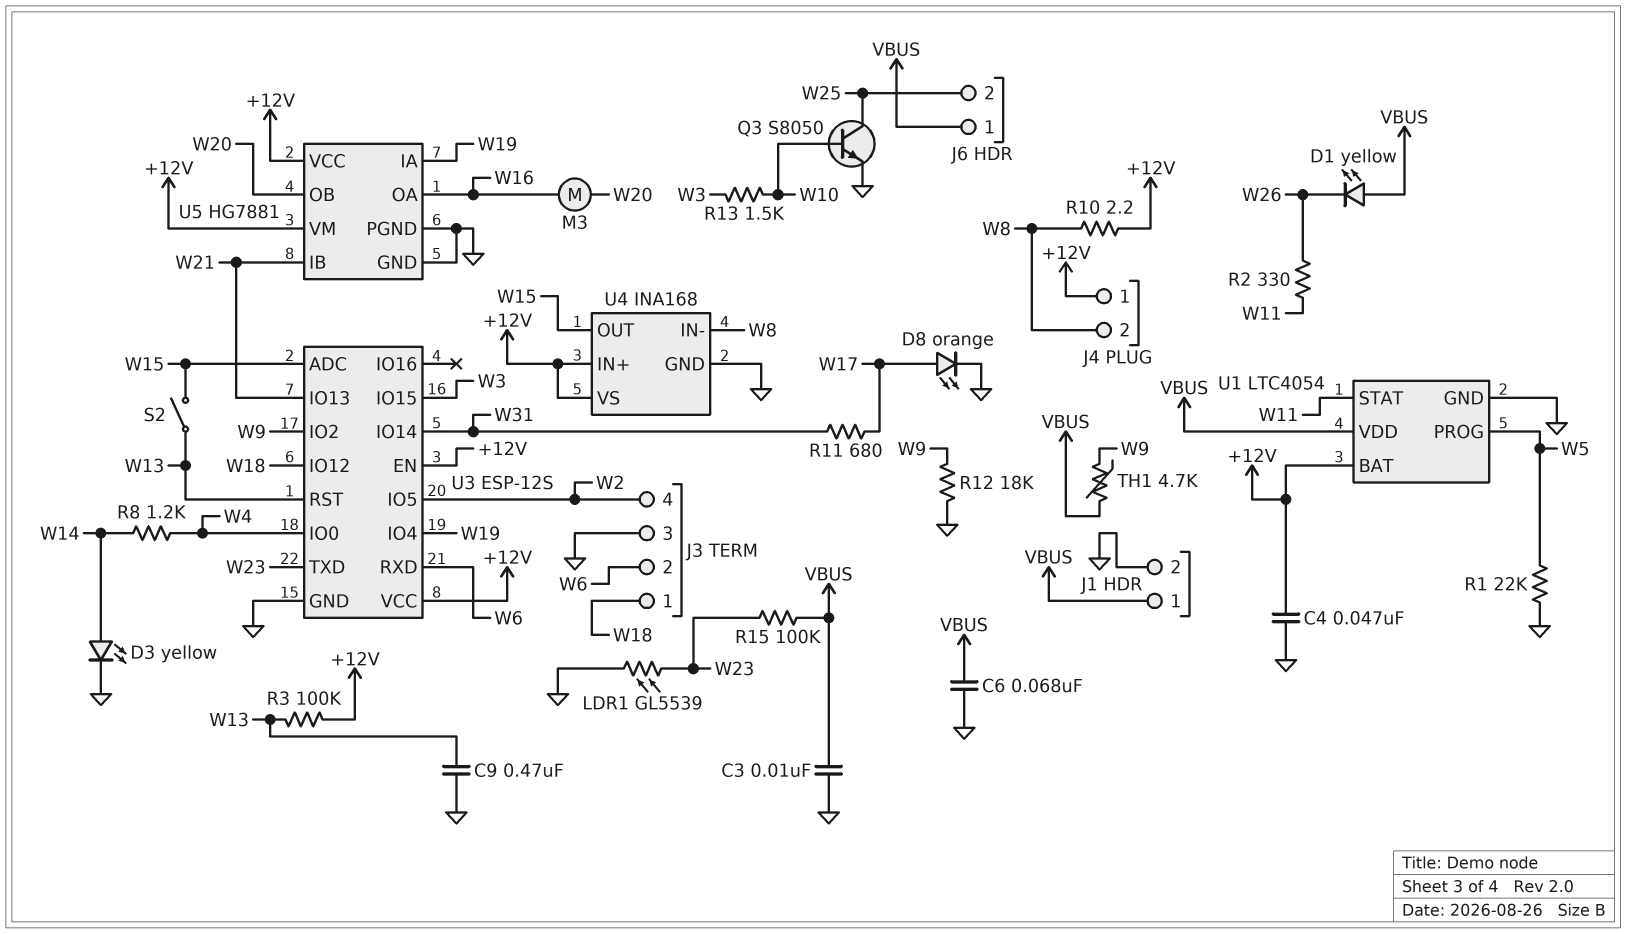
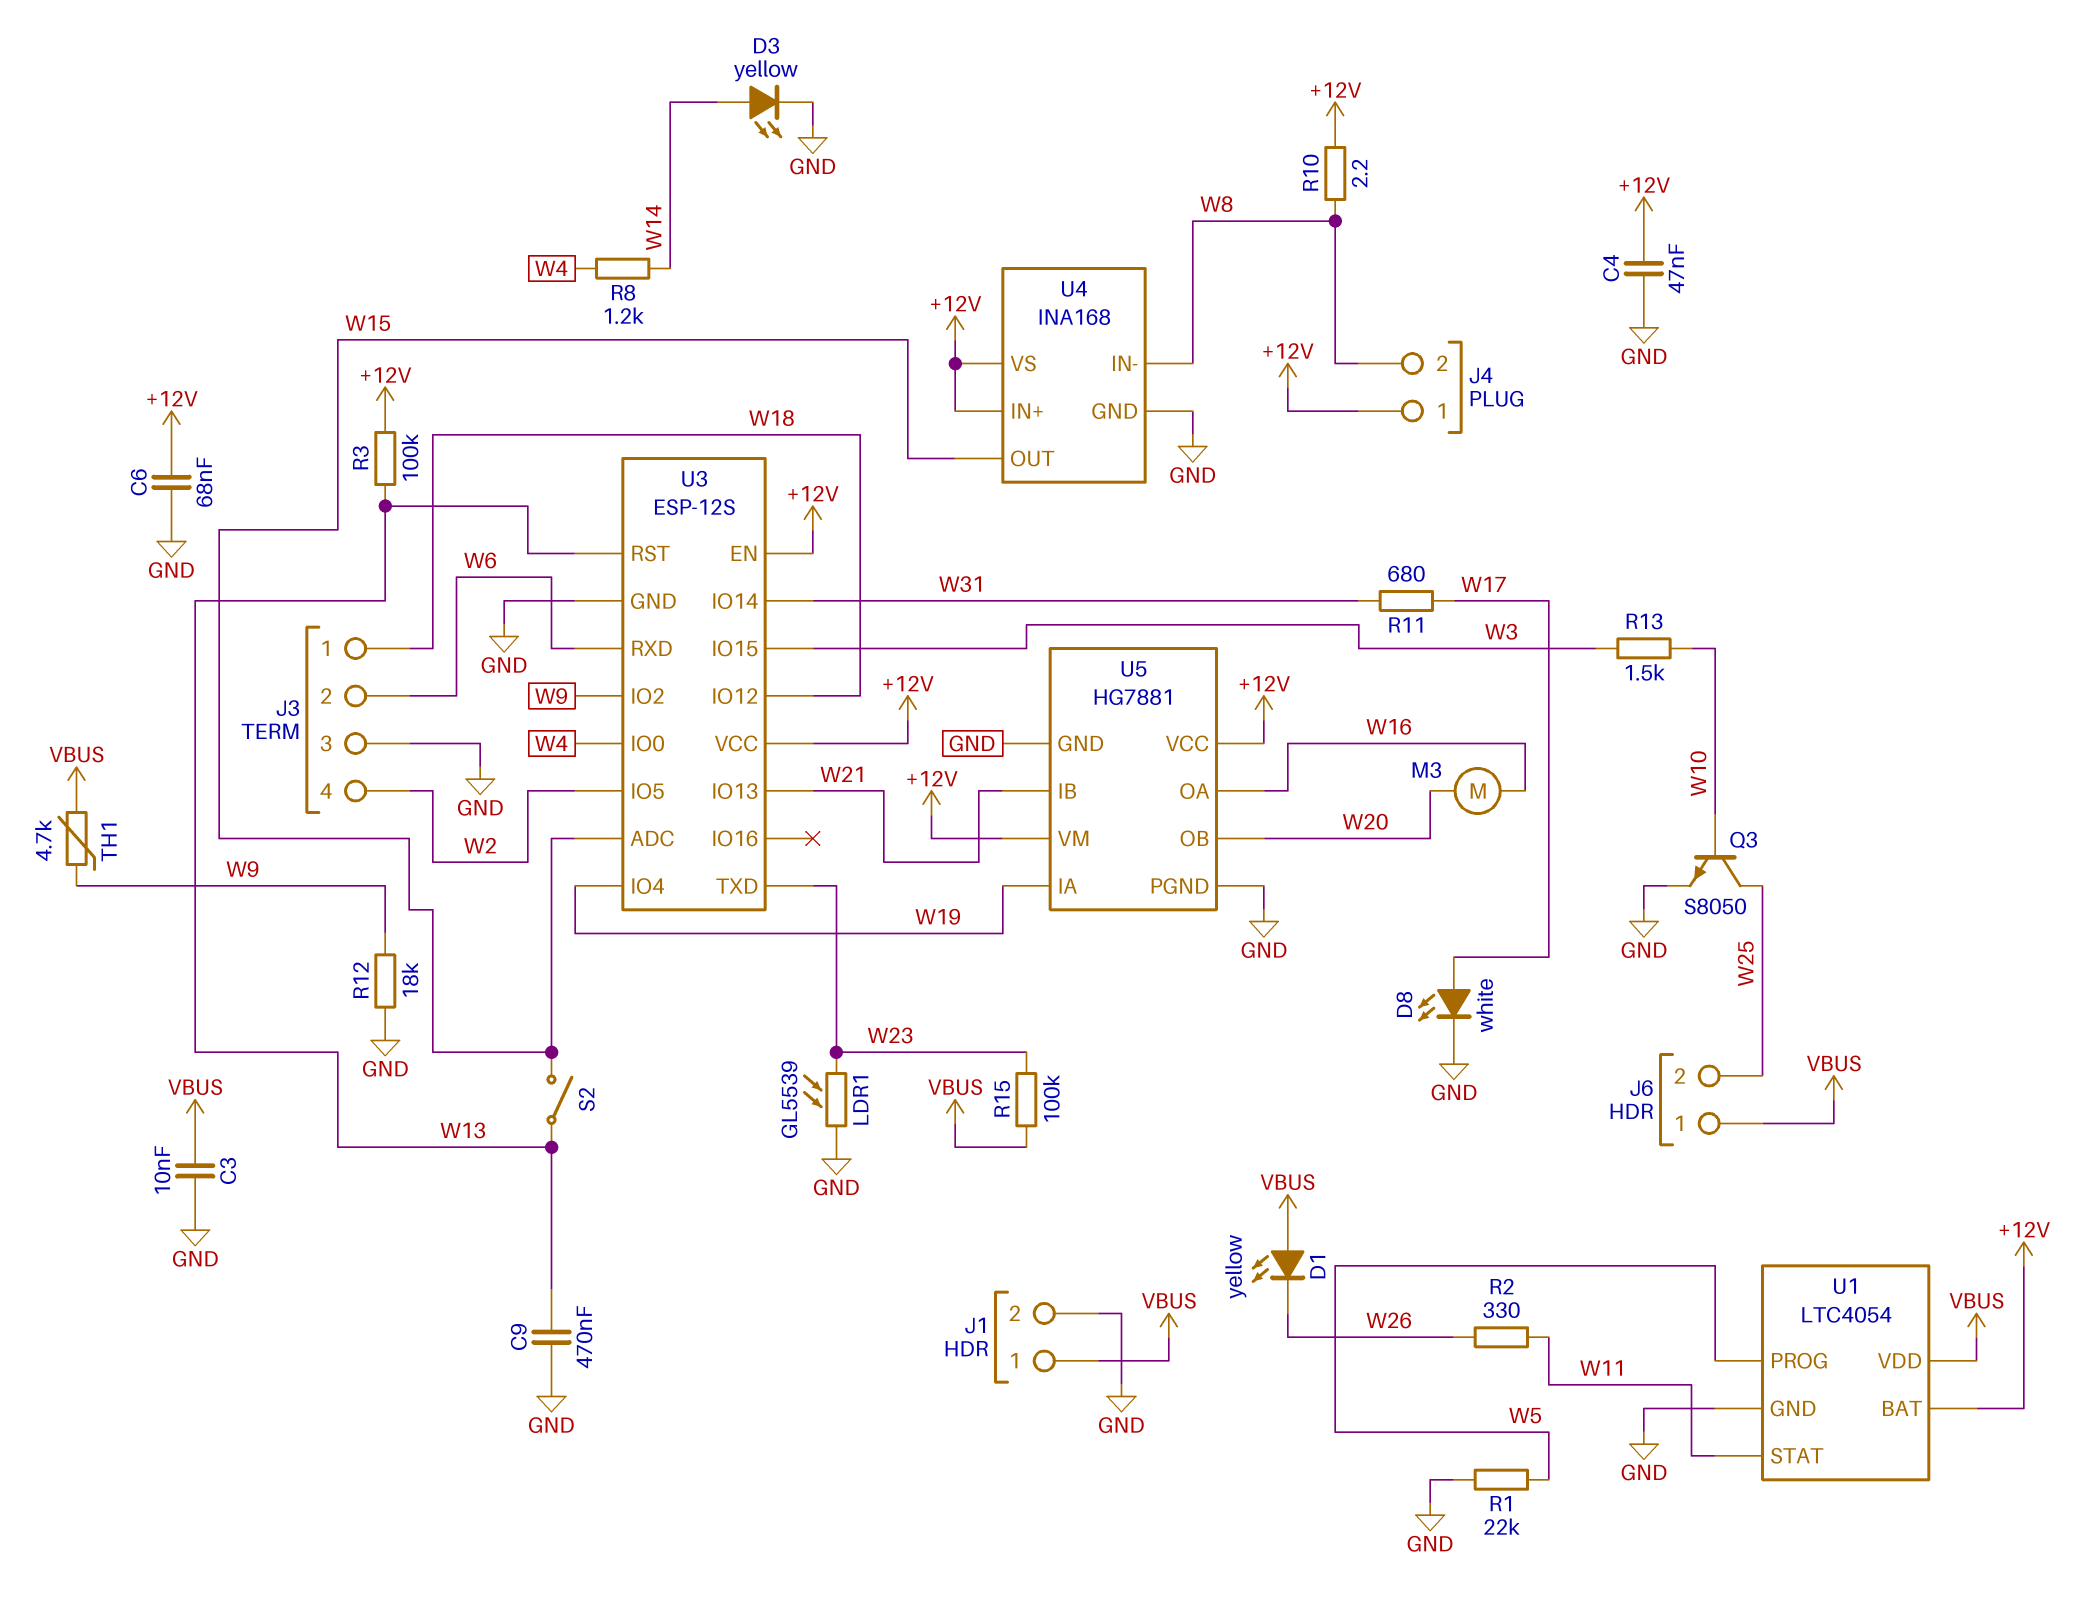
C6: 68nF (GND, VBUS) -> 68nF (+12V, GND)
D8: LED orange (A W17, K GND) -> LED white (A W17, K GND)

